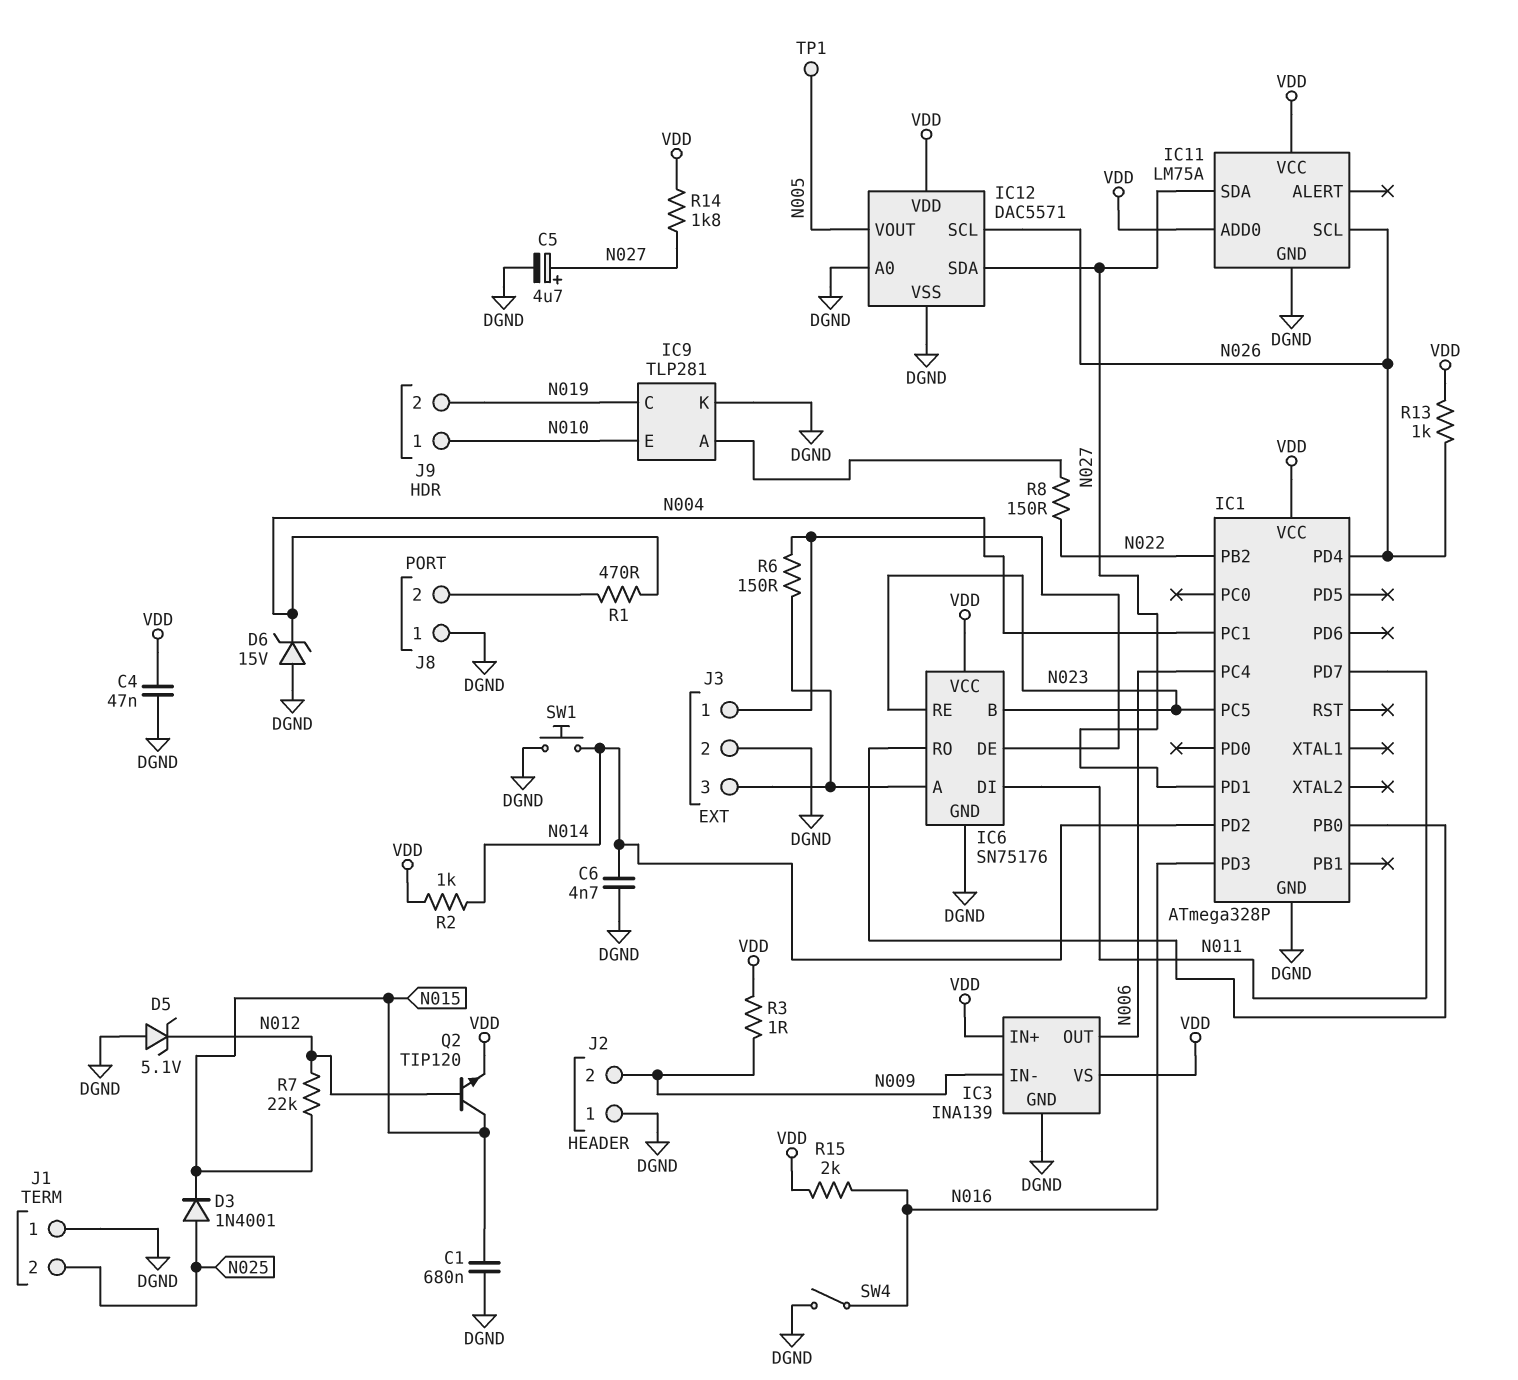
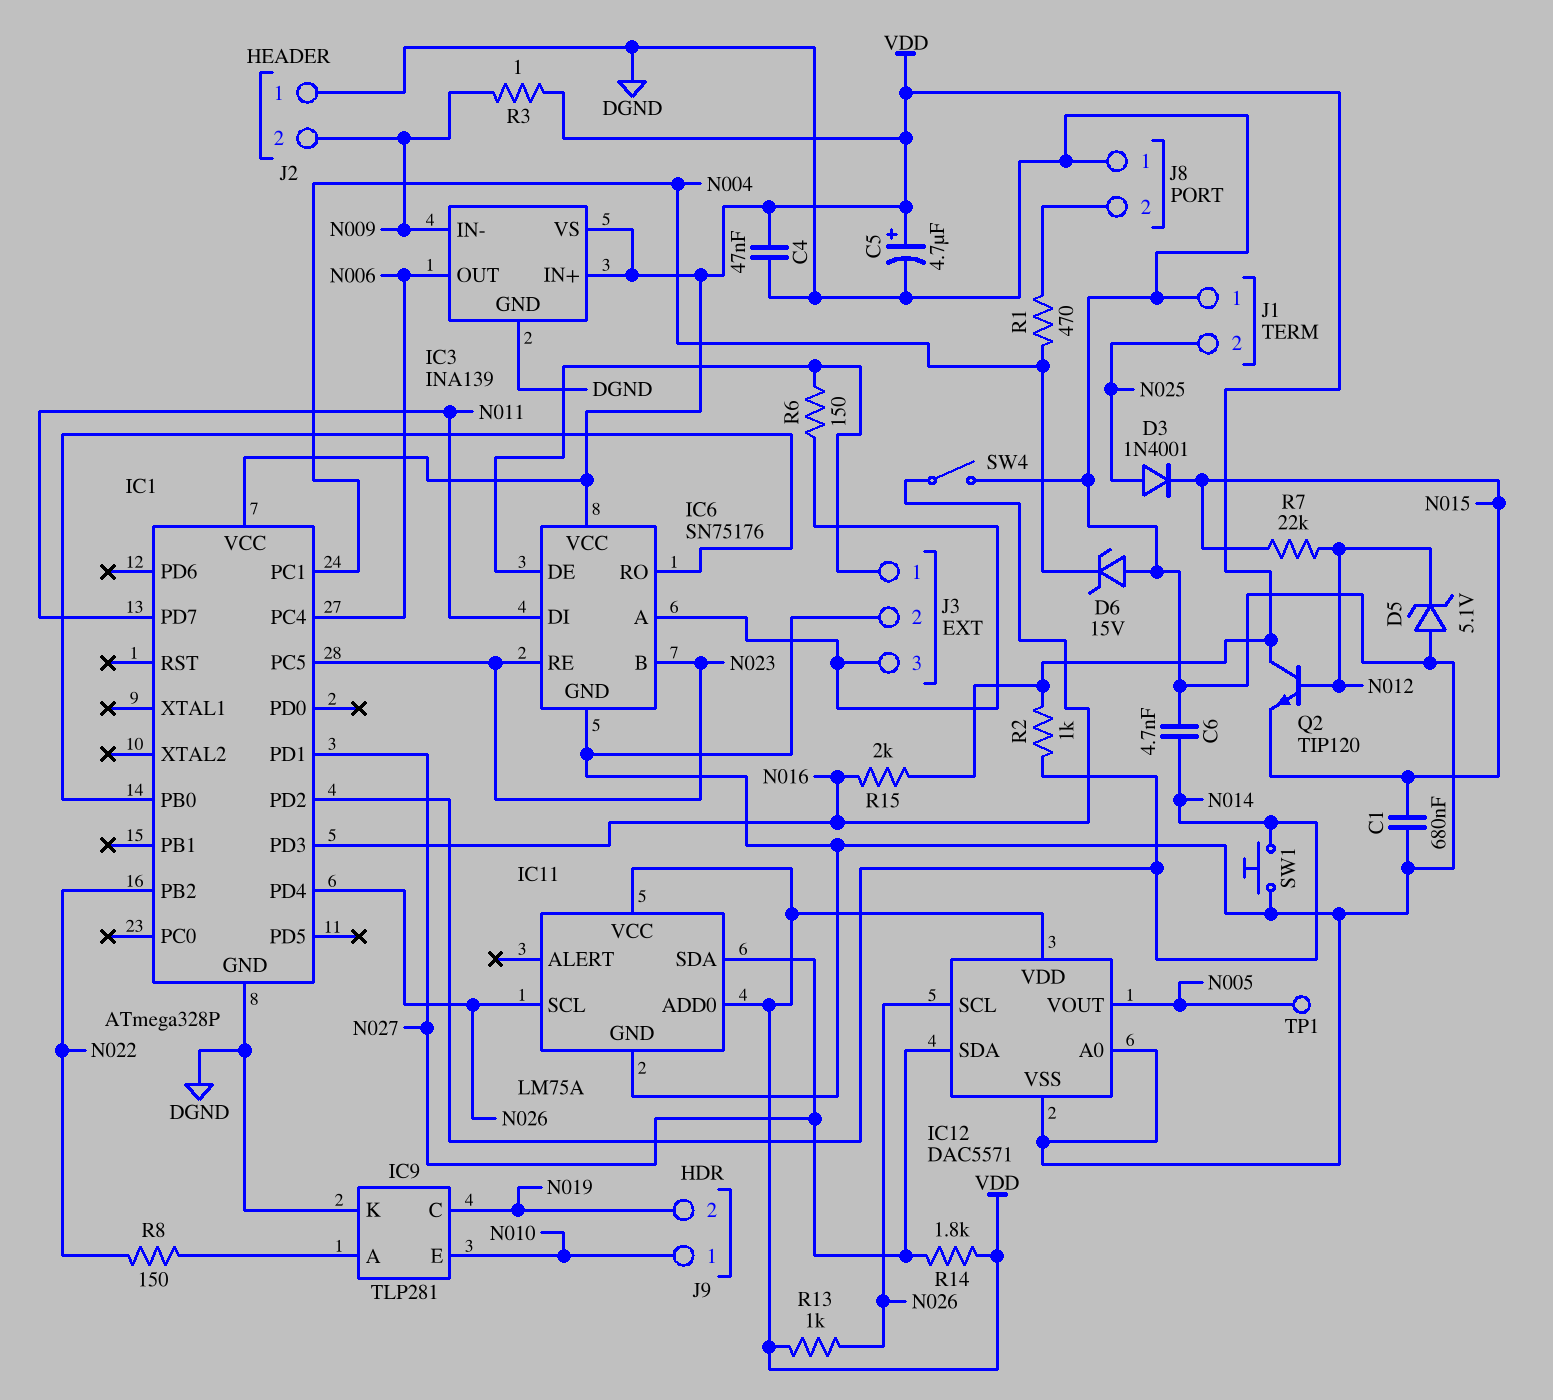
C5: 4.7uF (plus N027, minus DGND) -> 4.7uF (plus VDD, minus DGND)
Q2: NPN TIP120 (B N012, C N015, E VDD) -> NPN TIP120 (B N012, C VDD, E N015)

